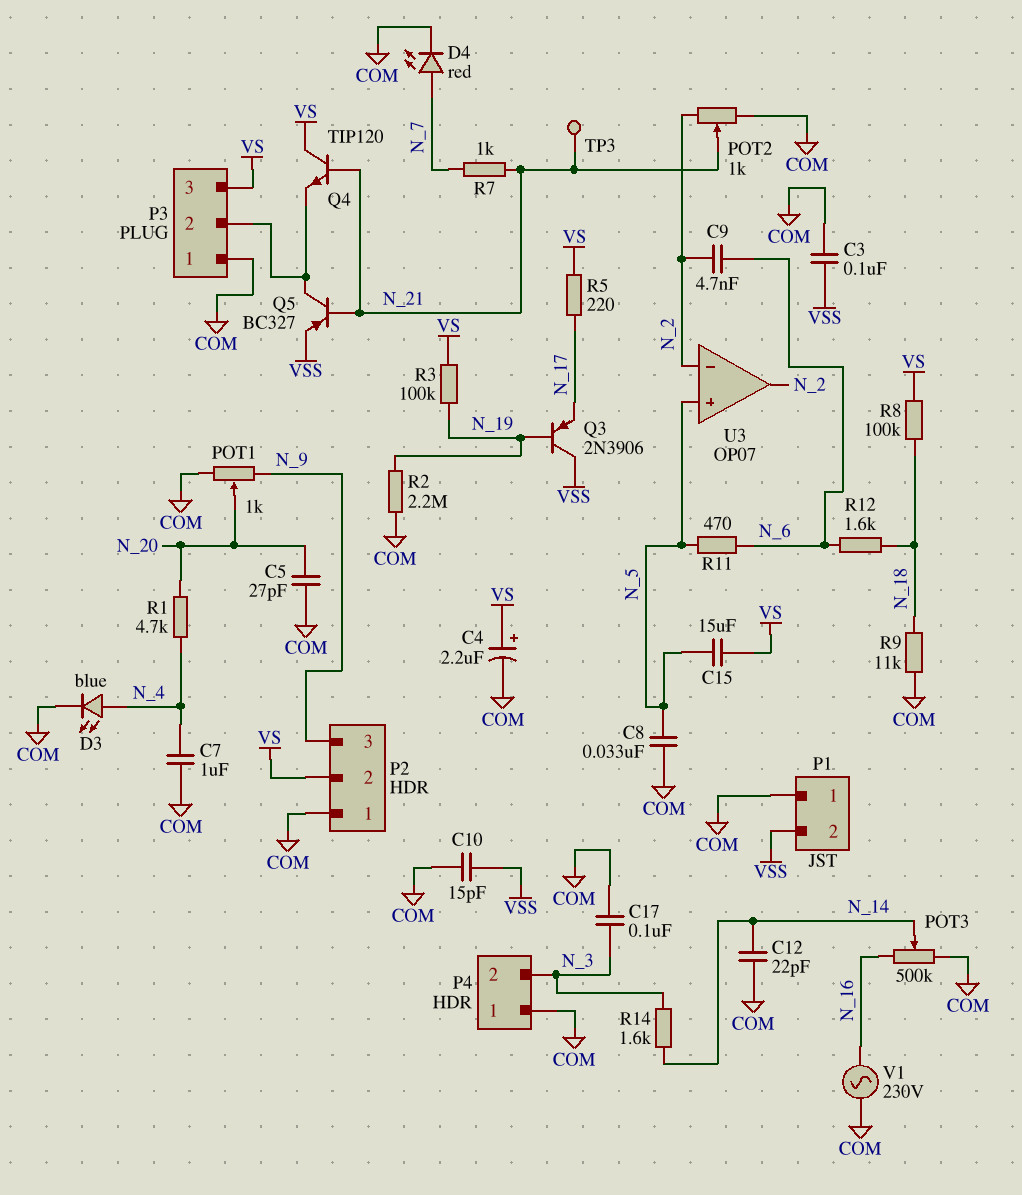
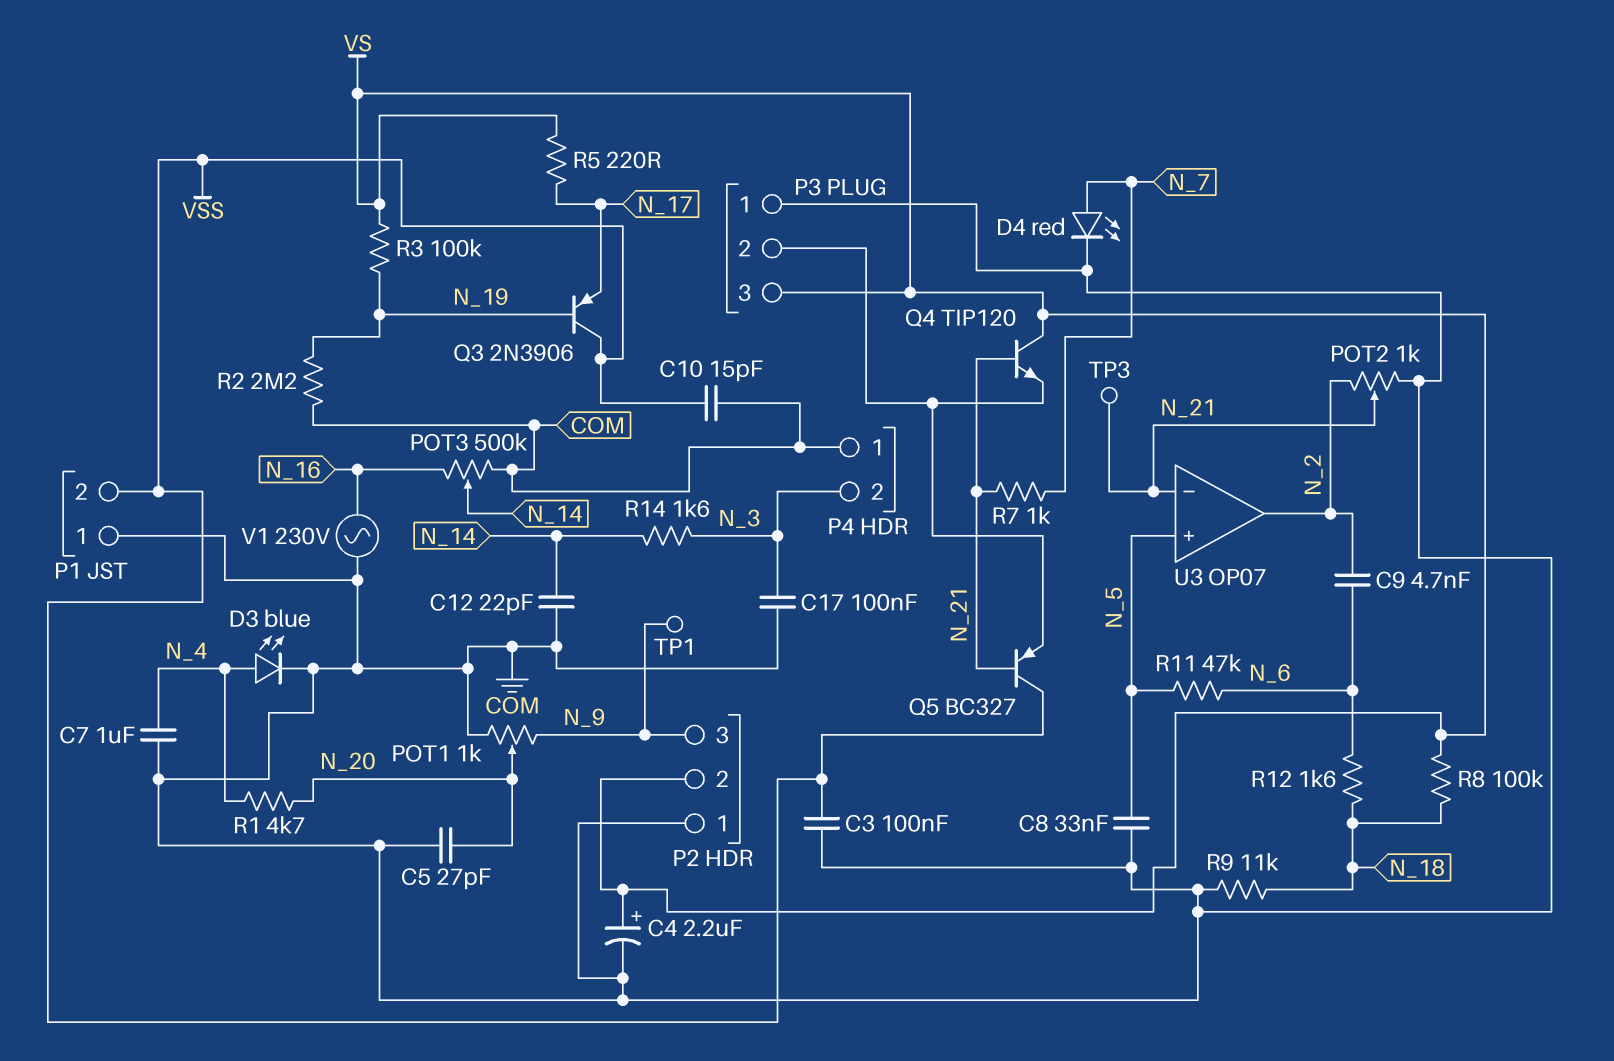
C15: 15uF (N_5, VS) -> none
Q5: PNP BC327 (B N_21, C P3/2, E VSS) -> PNP BC327 (B N_21, C VSS, E P3/2)
R11: 470 (N_5, N_6) -> 47k (N_5, N_6)
TP1: none -> test point (N_9)
U3 pin in-: N_2 -> N_21

